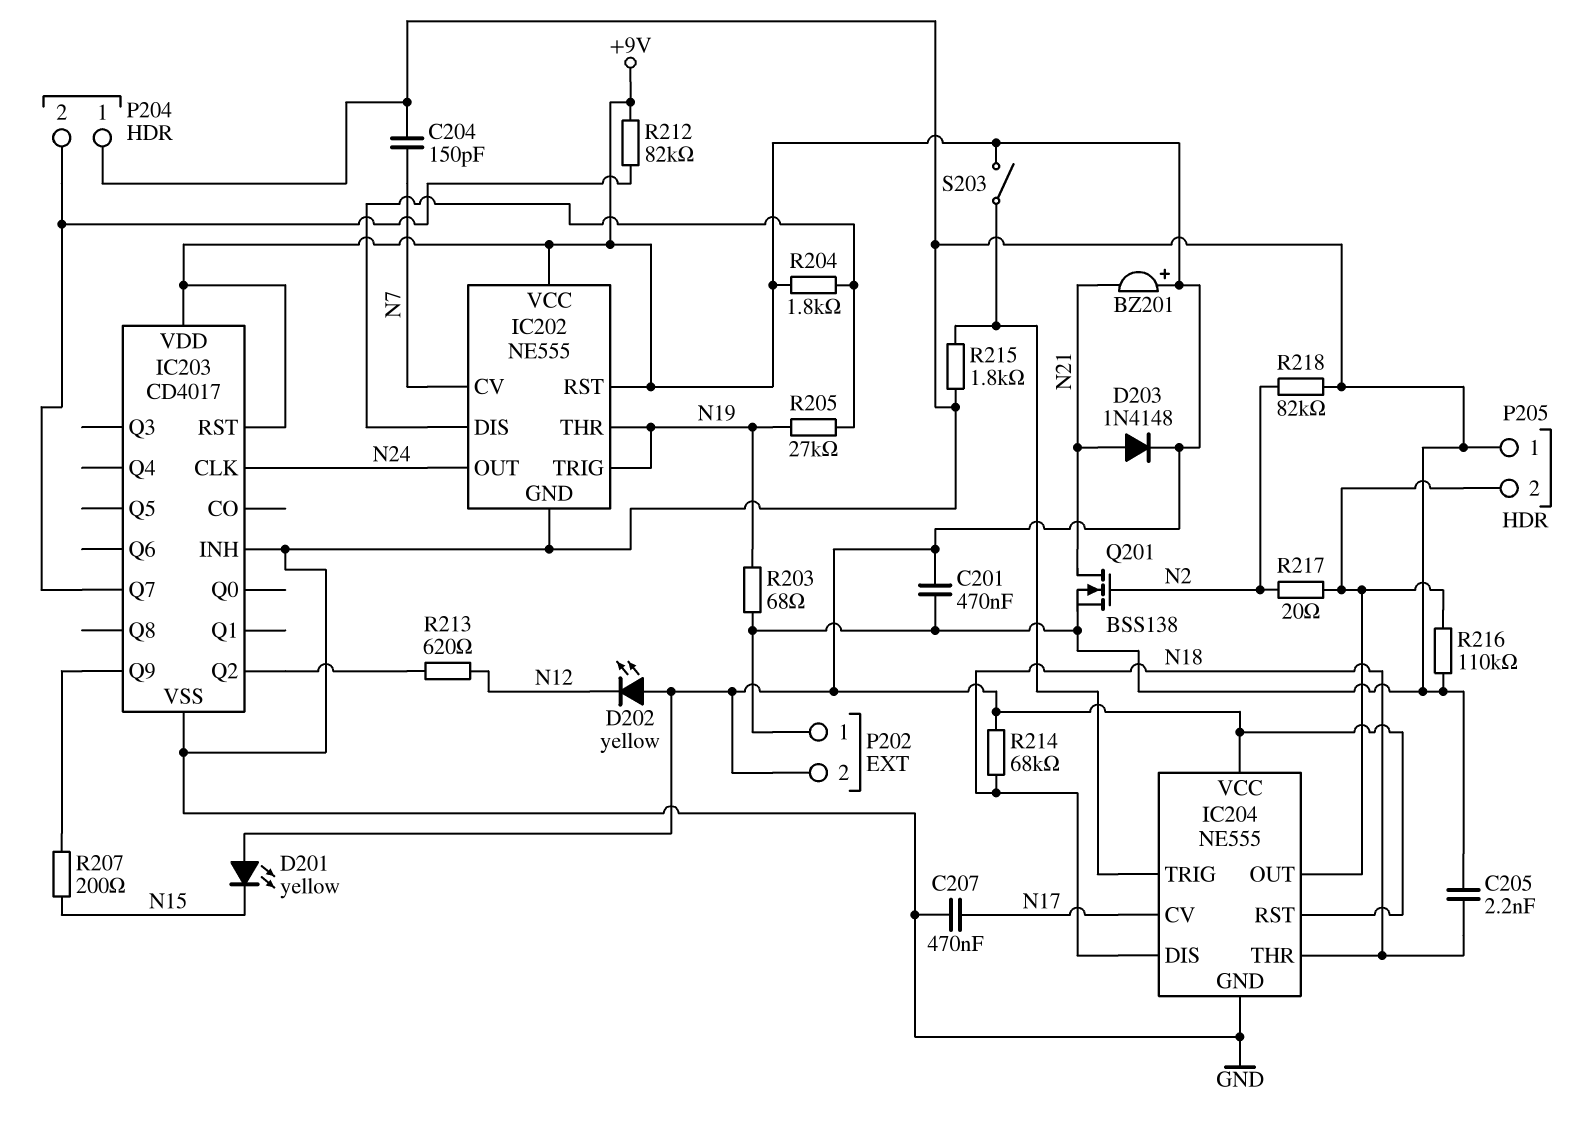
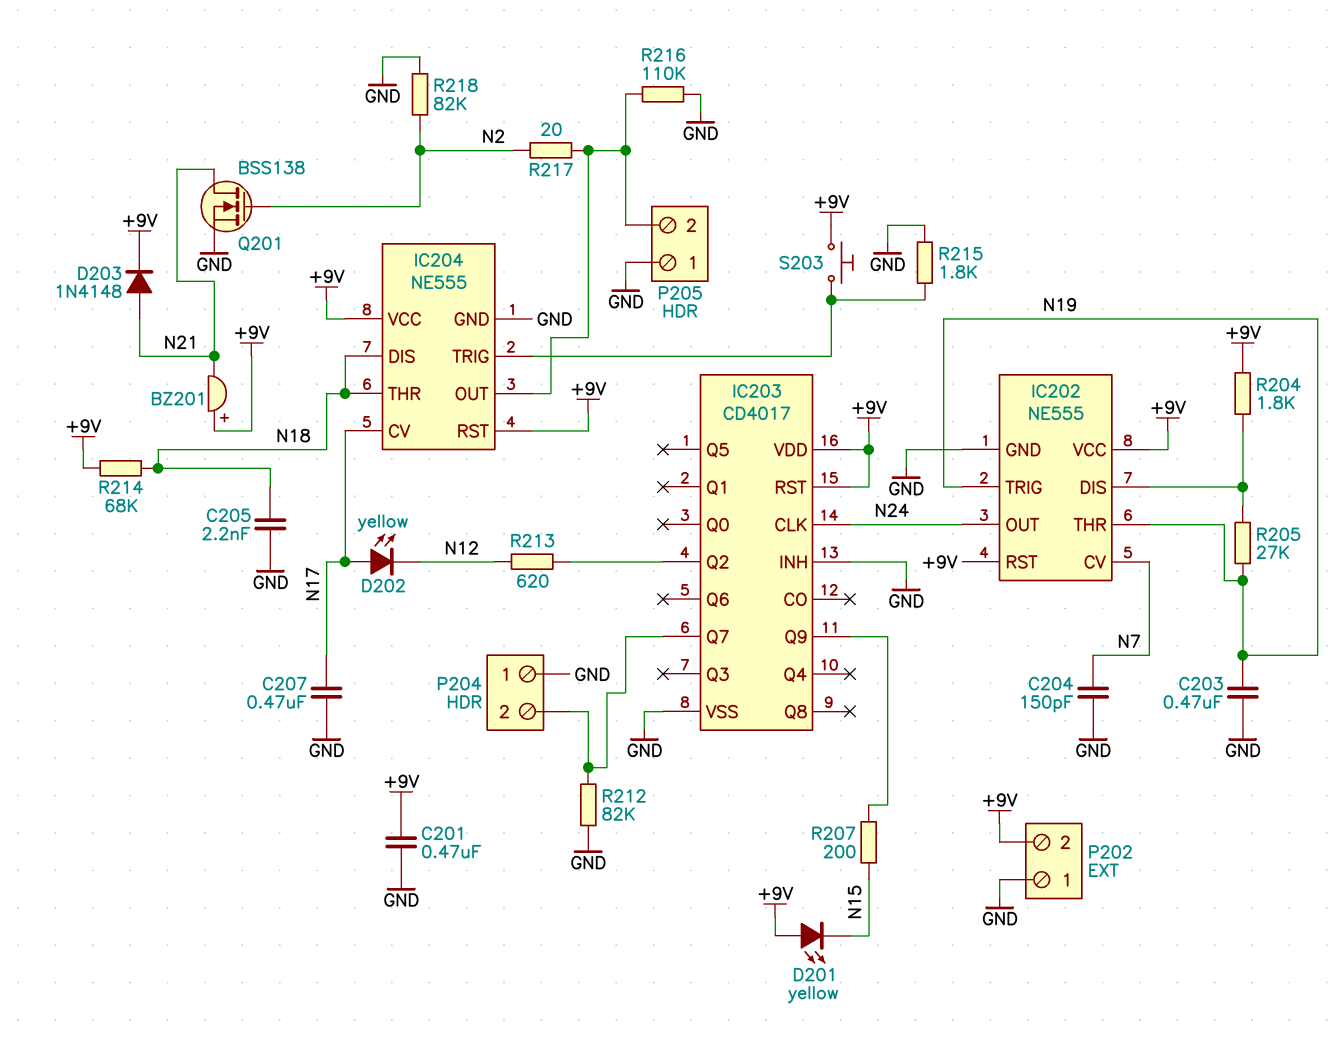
C203: none -> 470nF (GND, N19)
D202: LED yellow (A +9V, K N12) -> LED yellow (A N17, K N12)
R203: 68 (GND, N19) -> none
R212: 82k (+9V, IC203/Q7) -> 82k (GND, IC203/Q7)
S203: switch (+9V, IC204/TRIG) -> button (+9V, IC204/TRIG)

